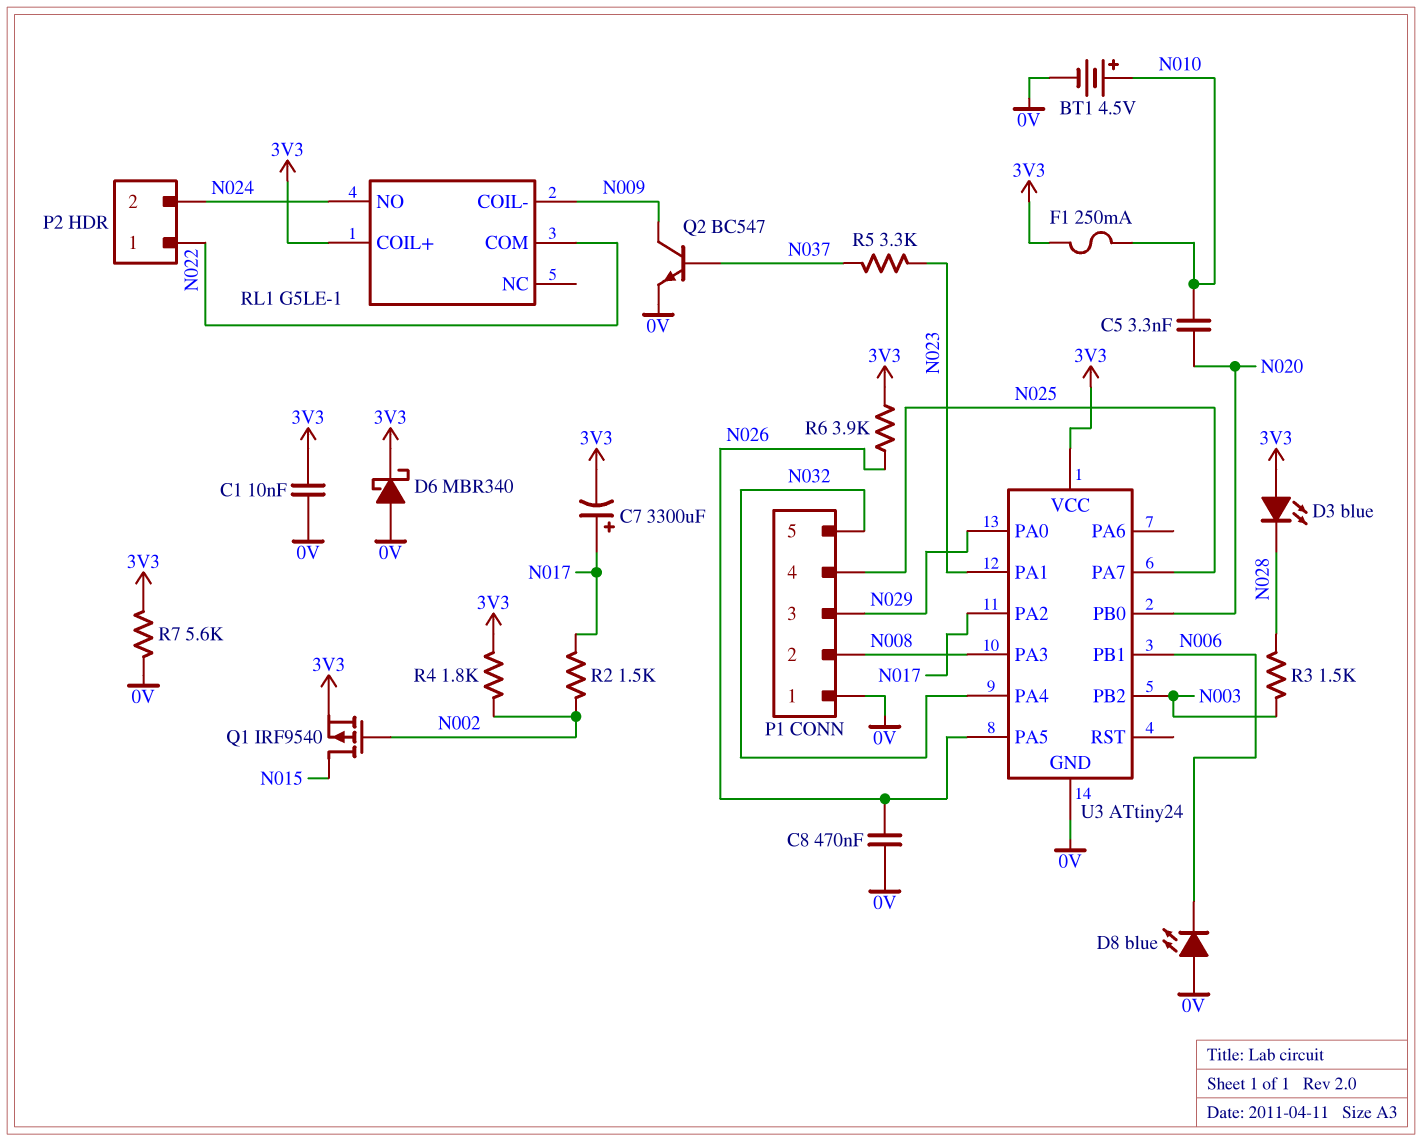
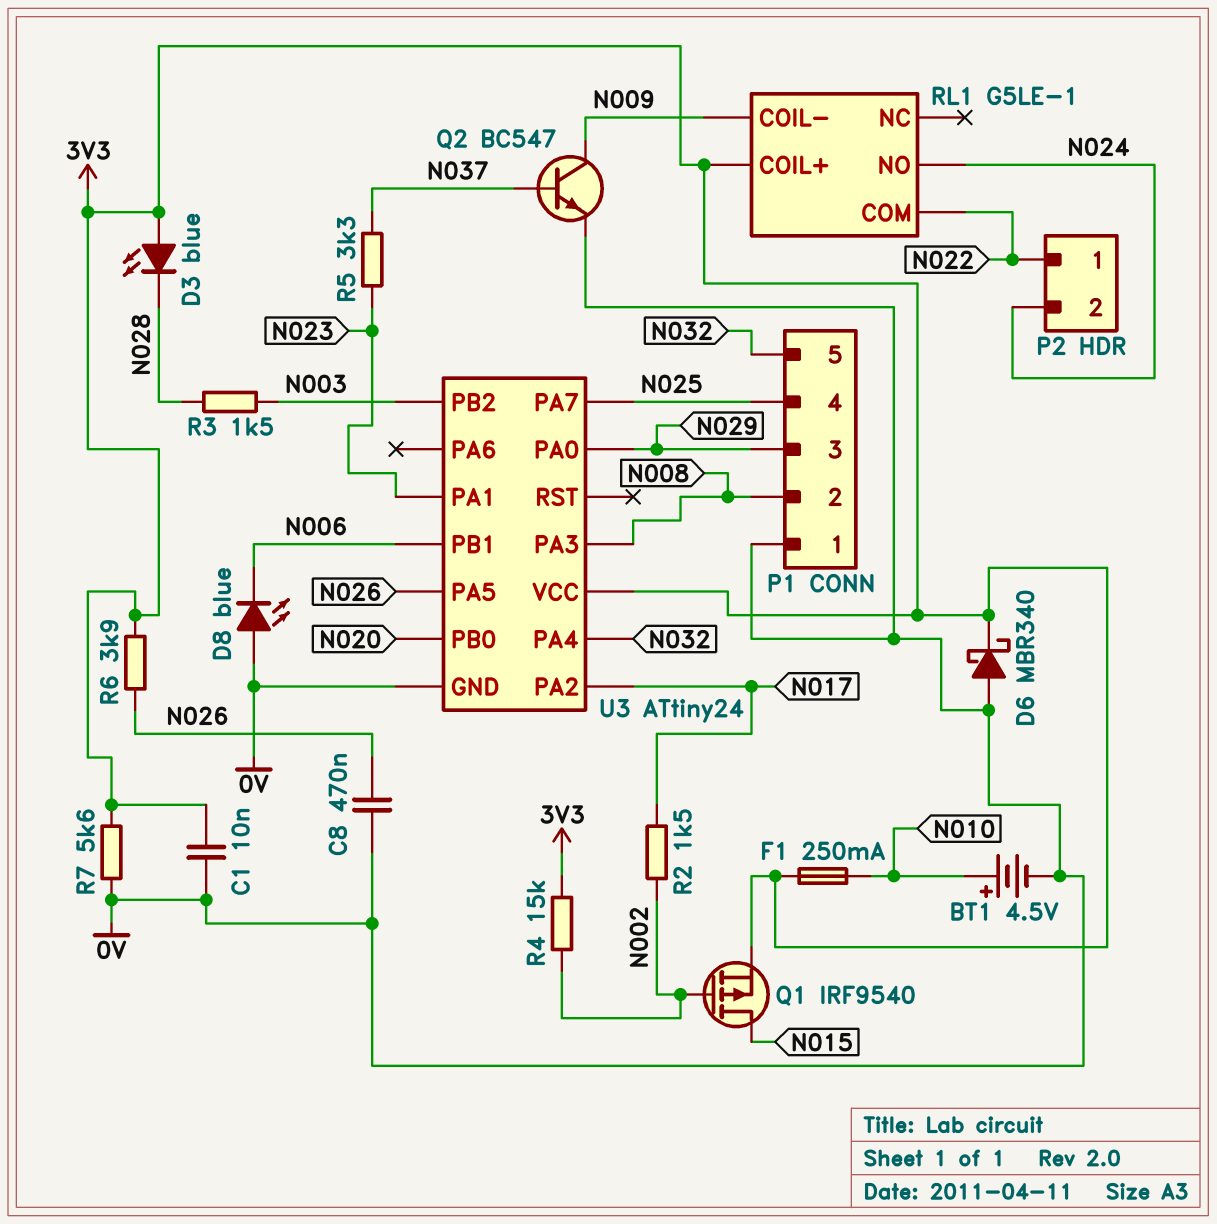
C5: 3.3nF (N010, N020) -> none
C7: 3300uF (plus N017, minus 3V3) -> none
R4: 1.8k (3V3, N002) -> 15k (3V3, N002)

